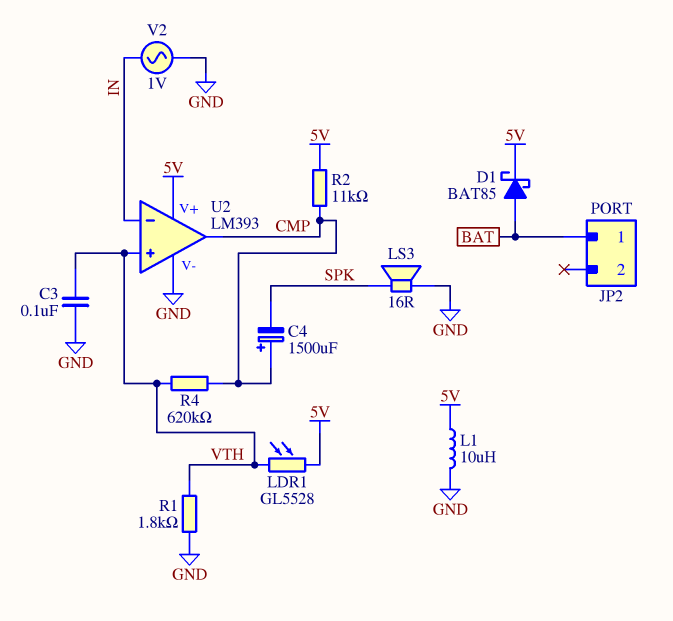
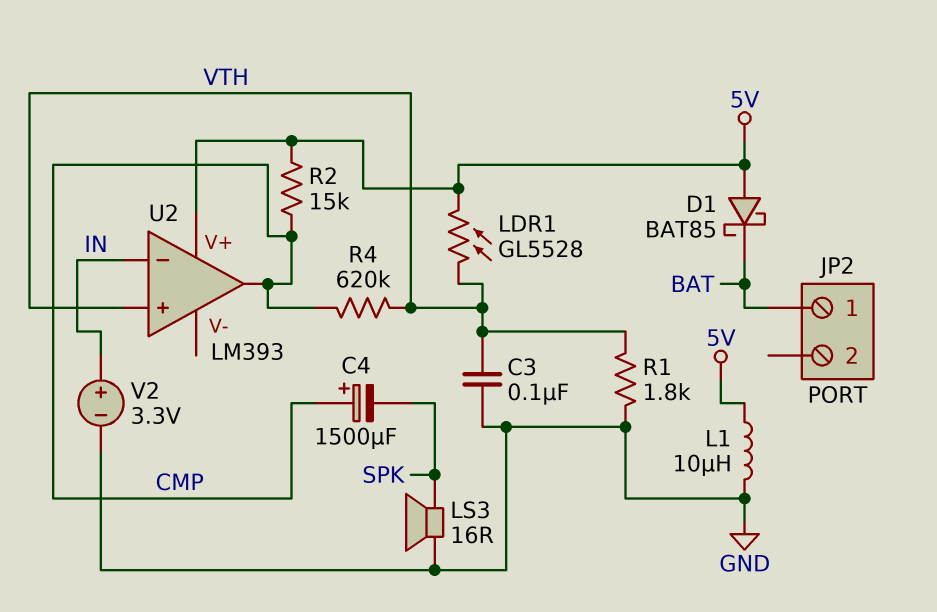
D1: schottky BAT85 (A BAT, K 5V) -> schottky BAT85 (A 5V, K BAT)
R2: 11k (5V, CMP) -> 15k (5V, CMP)
U2 pin V-: GND -> none
V2: AC 1V (GND, IN) -> 3.3V (plus IN, minus GND)

